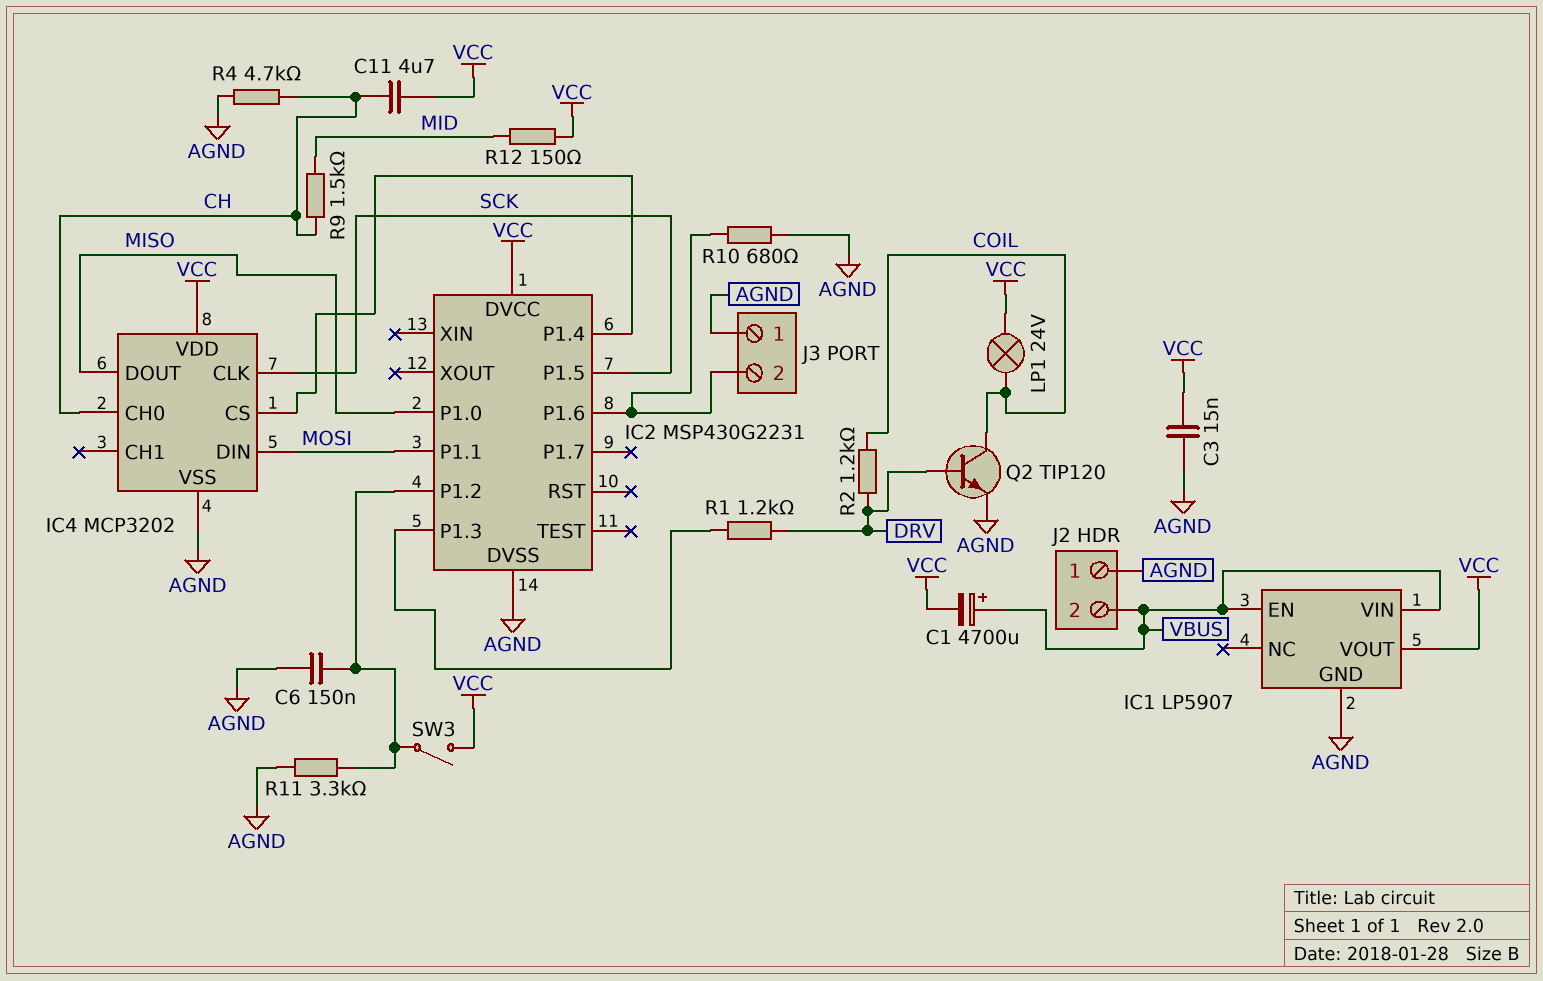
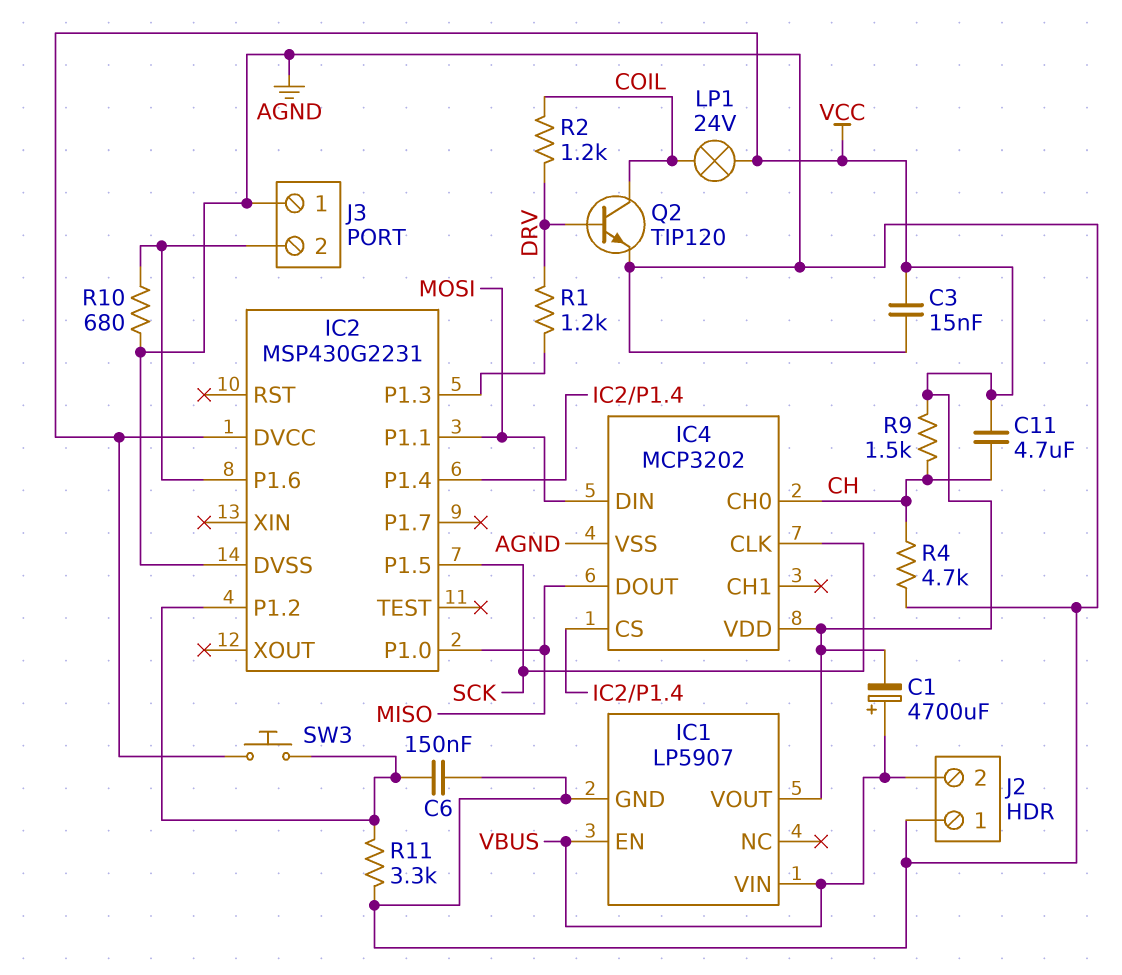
R9: 1.5k (CH, MID) -> 1.5k (CH, VCC)
R12: 150 (MID, VCC) -> none
SW3: switch (IC2/P1.2, VCC) -> button (IC2/P1.2, VCC)

